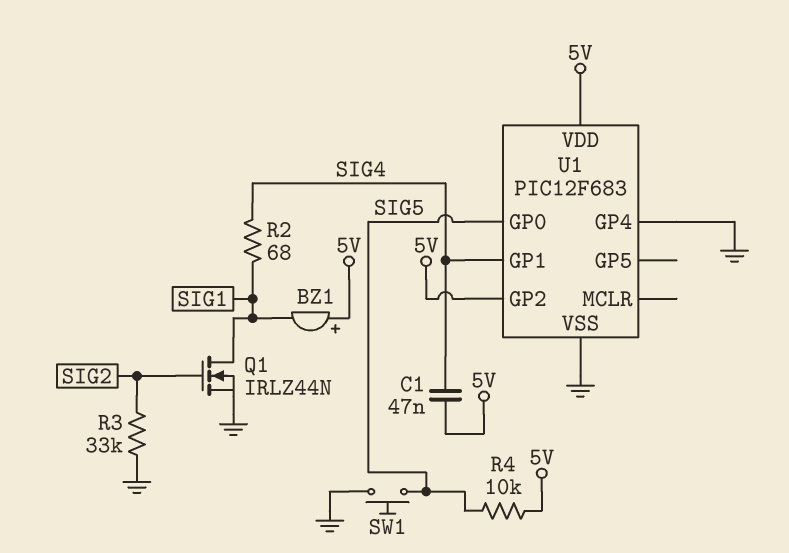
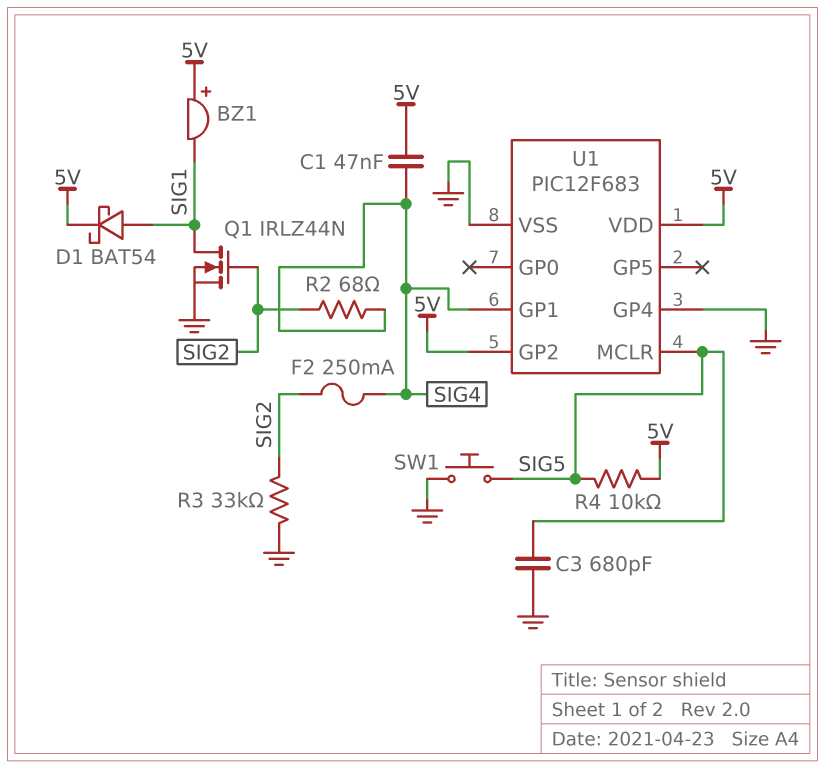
C3: none -> 680pF (GND, SIG5)
D1: none -> schottky BAT54 (A SIG1, K 5V)
F2: none -> 250mA (SIG2, SIG4)
R2: 68 (SIG1, SIG4) -> 68 (SIG2, SIG4)
U1 pin GP0: SIG5 -> none
U1 pin MCLR: none -> SIG5

